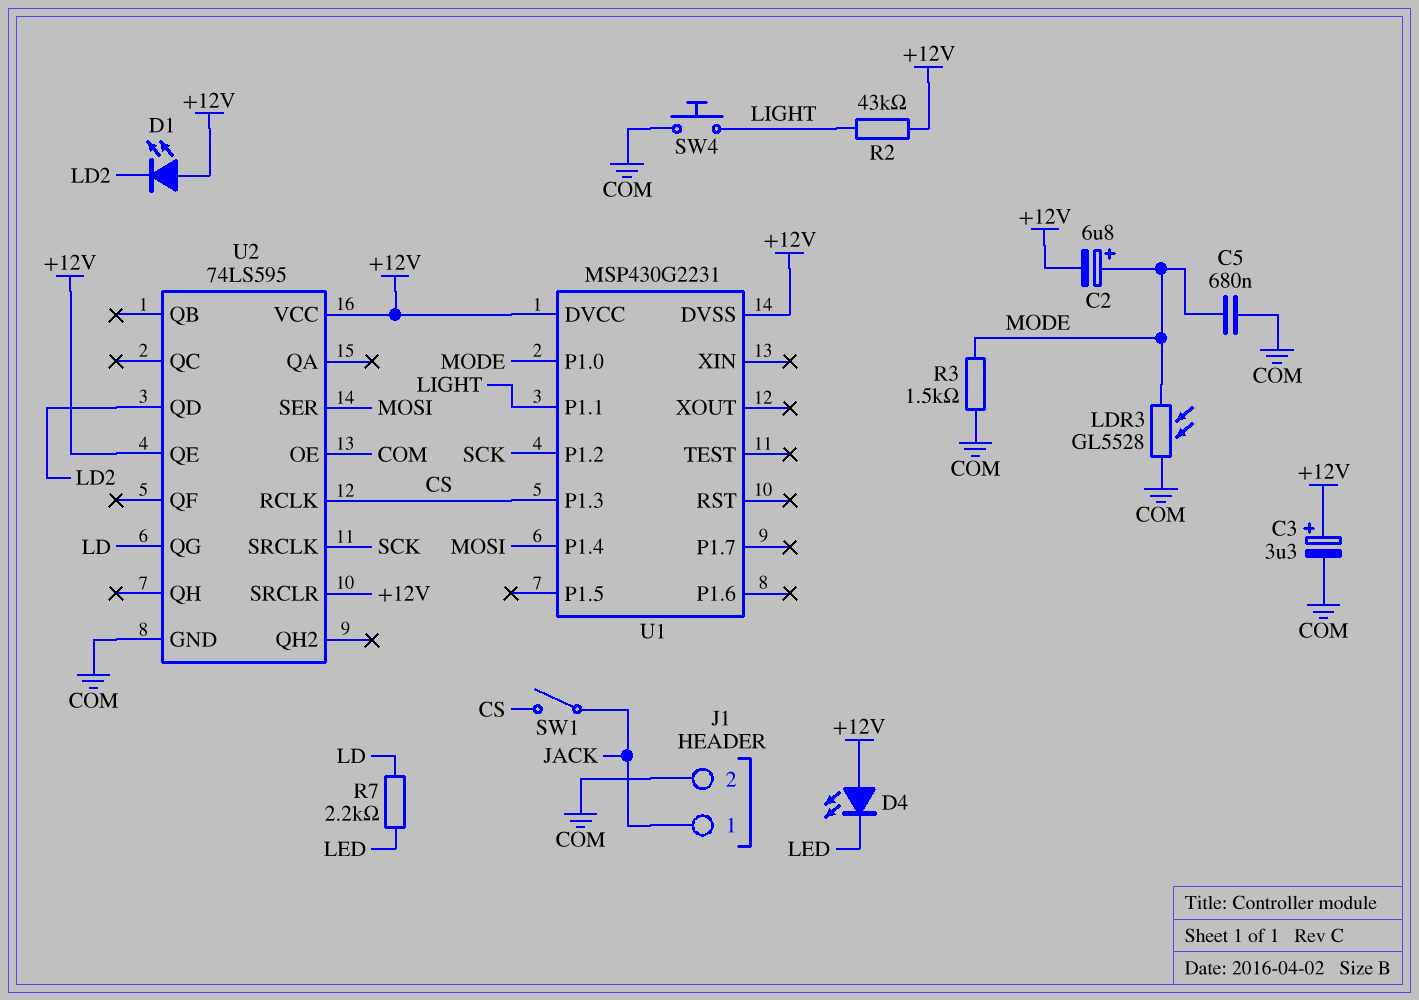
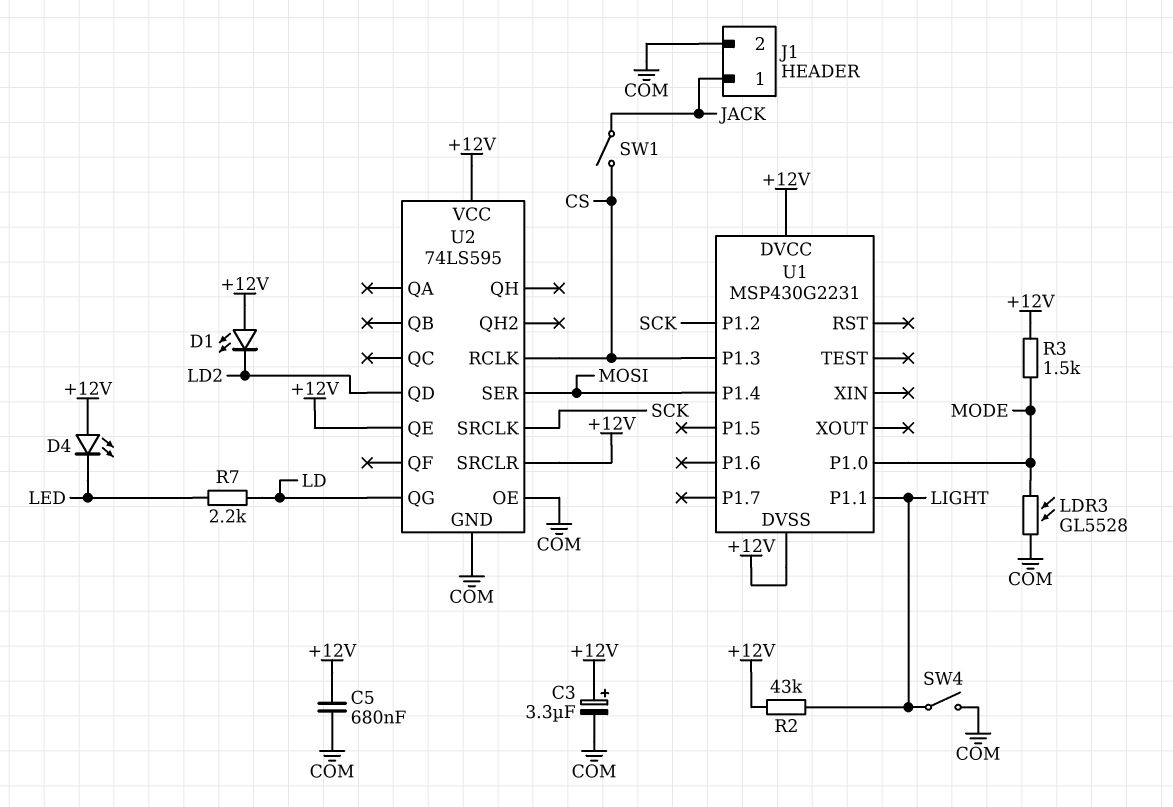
C2: 6.8uF (plus MODE, minus +12V) -> none
C5: 680nF (COM, MODE) -> 680nF (+12V, COM)
R3: 1.5k (COM, MODE) -> 1.5k (+12V, MODE)
SW4: button (COM, LIGHT) -> switch (COM, LIGHT)

